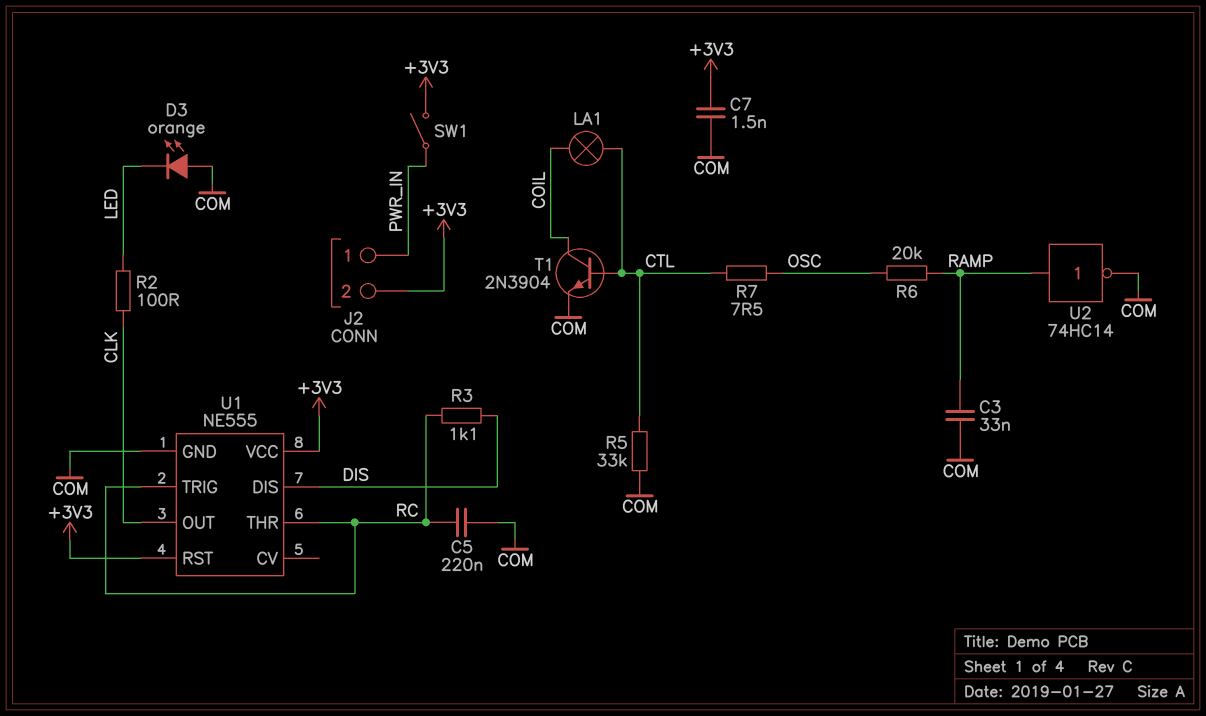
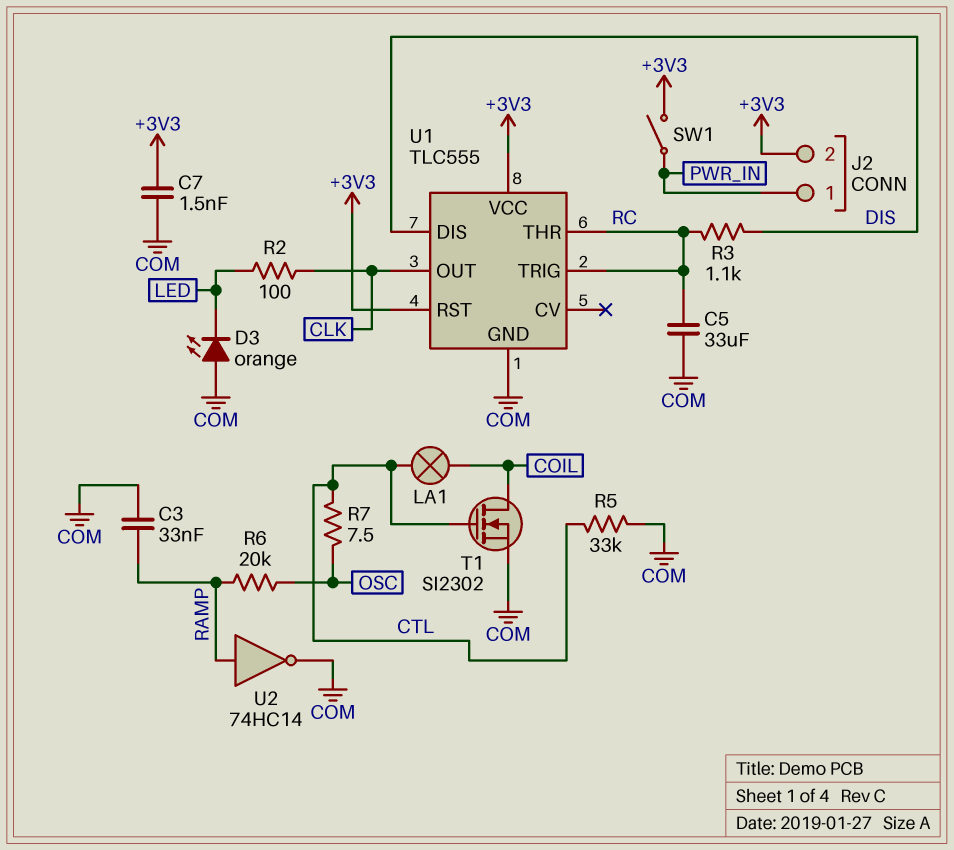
C5: 220nF (COM, RC) -> 33uF (COM, RC)
T1: NPN 2N3904 (B CTL, C COIL, E COM) -> NMOS SI2302 (G CTL, D COIL, S COM)
U1: NE555 -> TLC555

